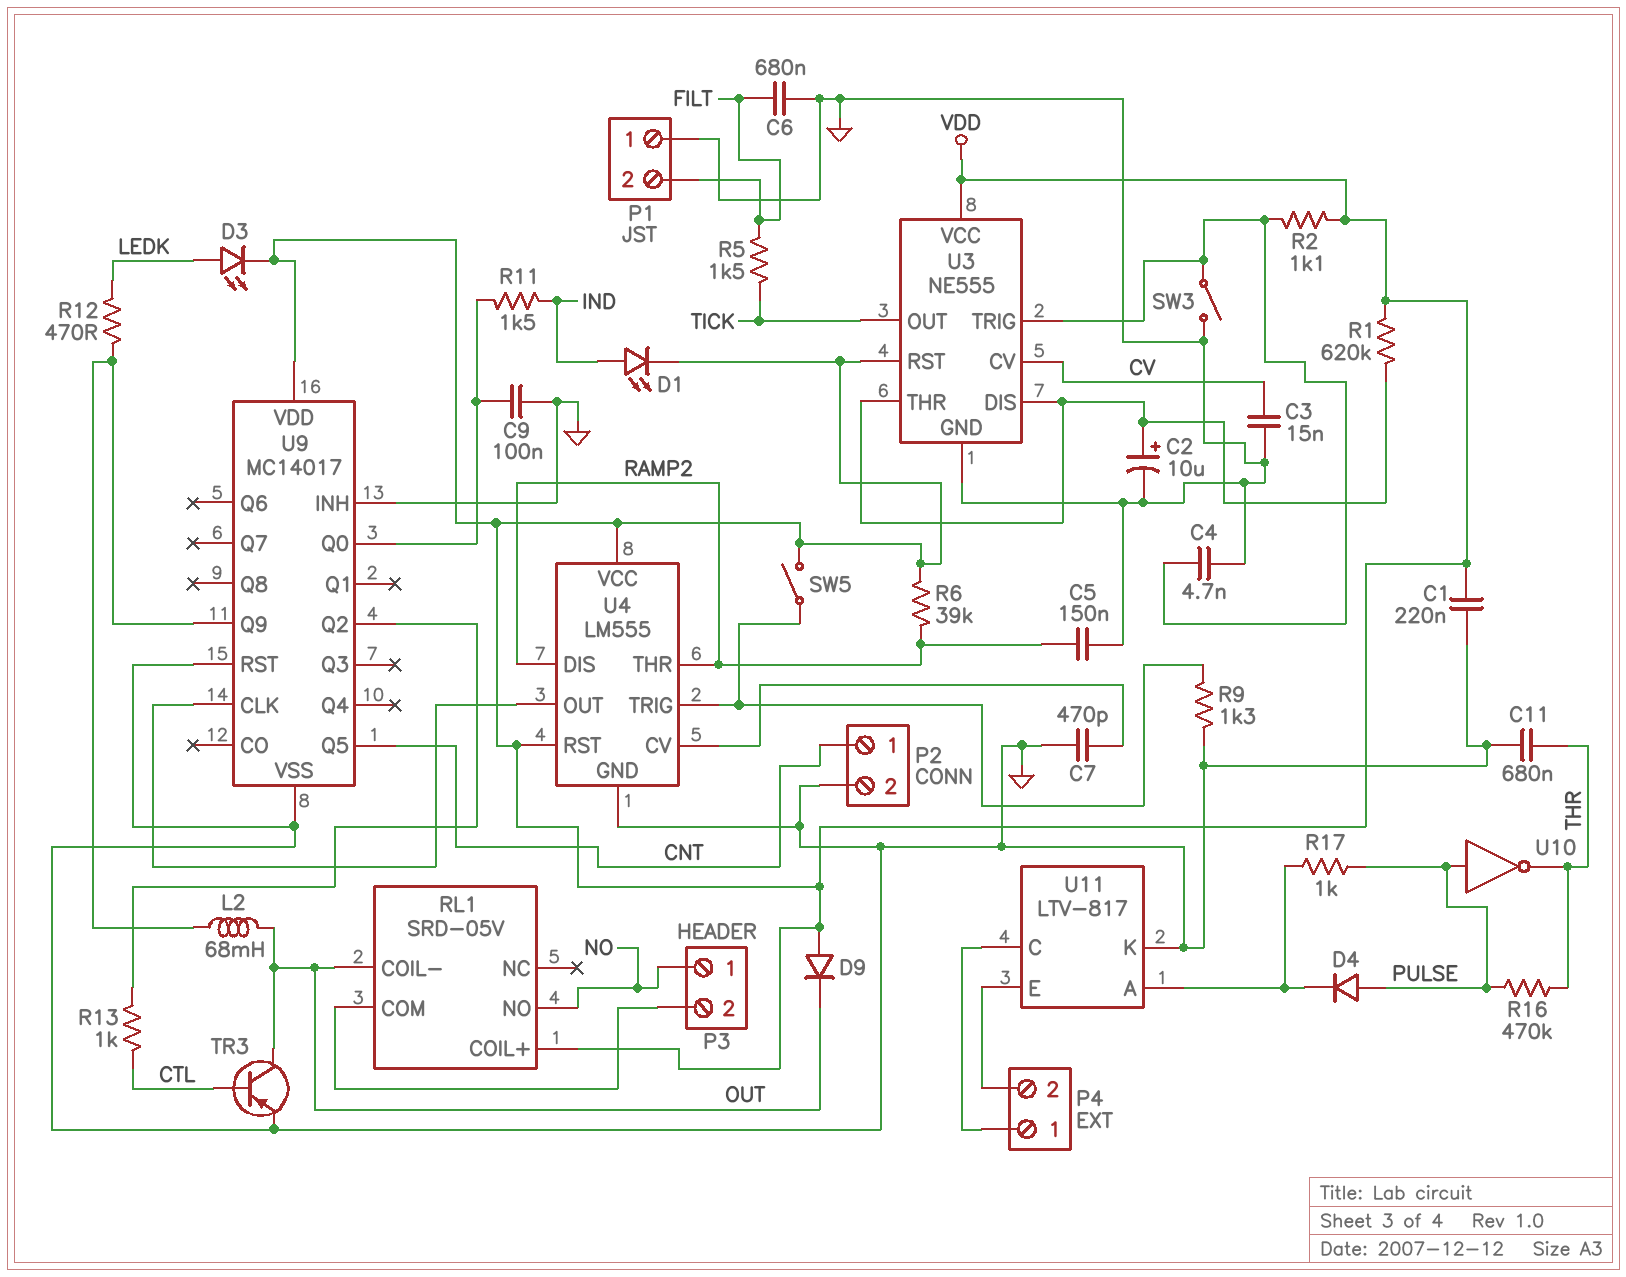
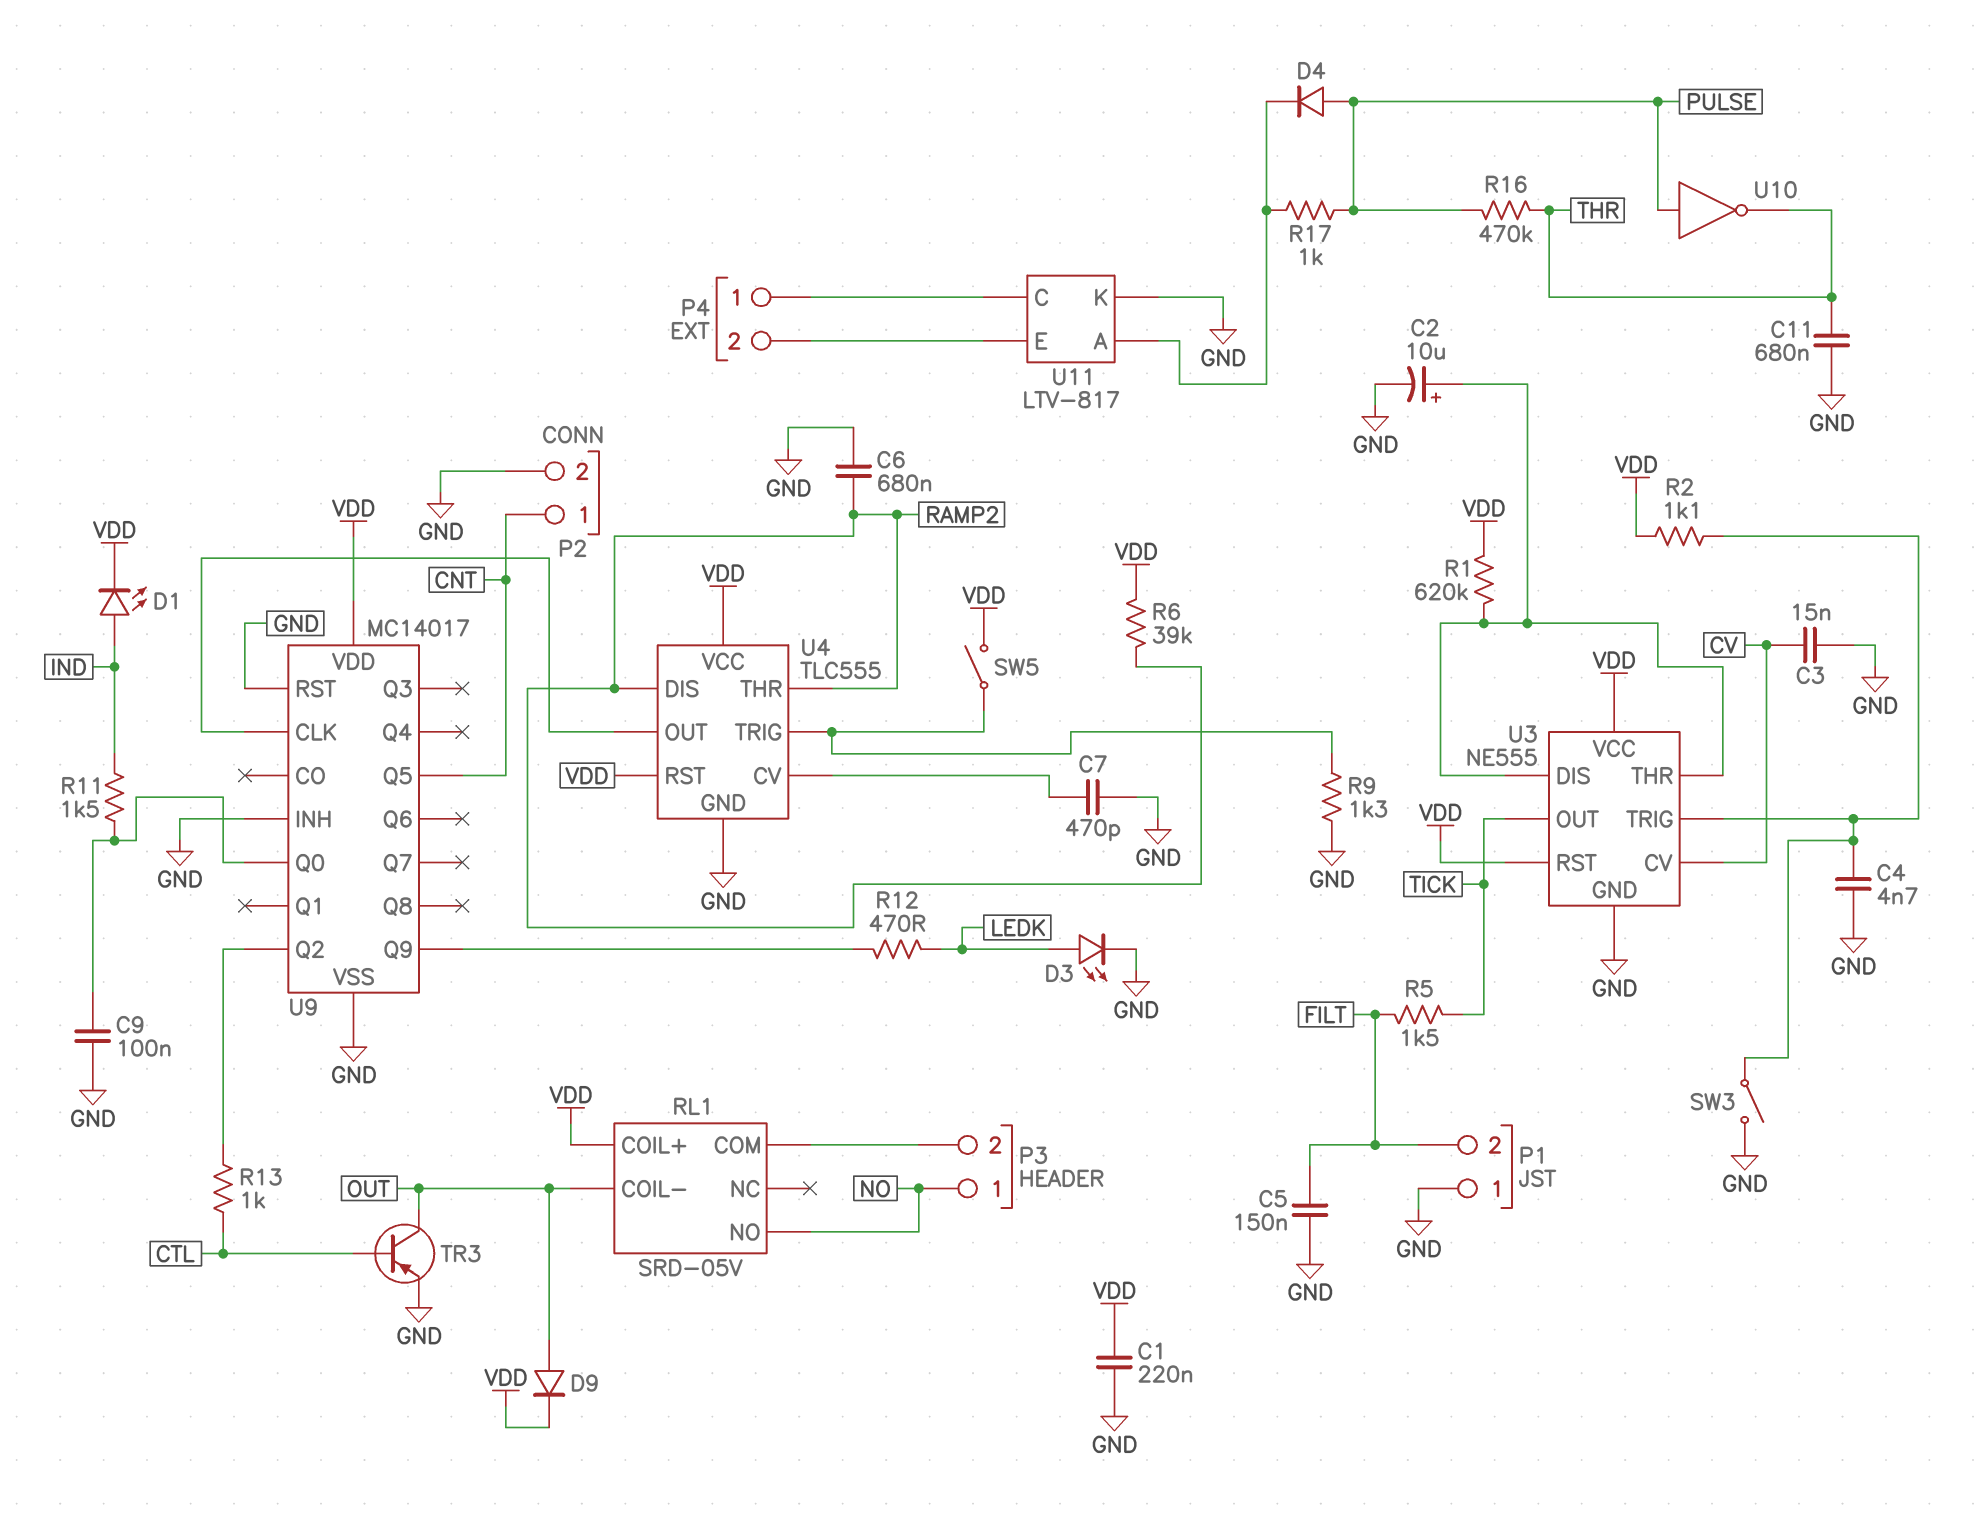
C5: 150nF (GND, RAMP2) -> 150nF (FILT, GND)
C6: 680nF (FILT, GND) -> 680nF (GND, RAMP2)
D3: LED (A LEDK, K VDD) -> LED (A LEDK, K GND)
D9: diode (A VDD, K OUT) -> diode (A OUT, K VDD)
L2: 68mH (OUT, U9/Q9) -> none
U4: LM555 -> TLC555

